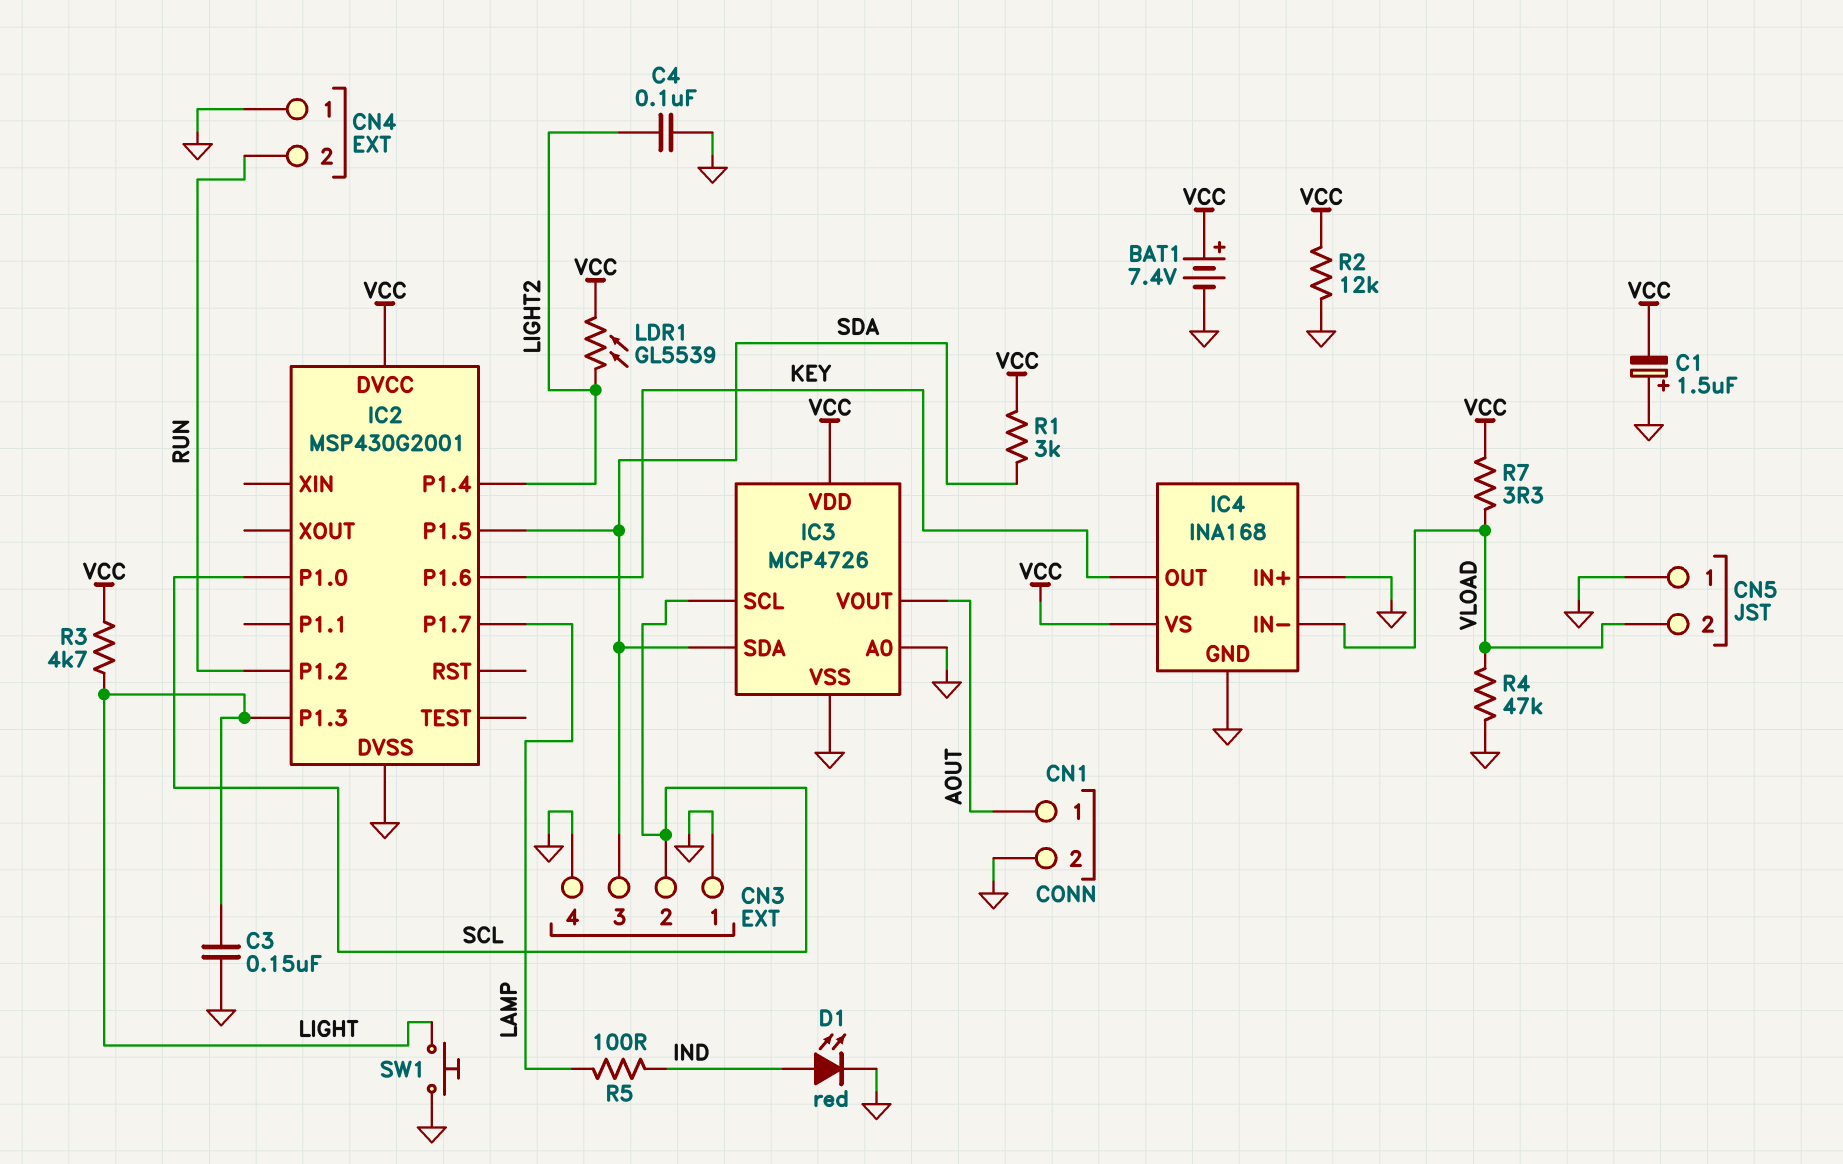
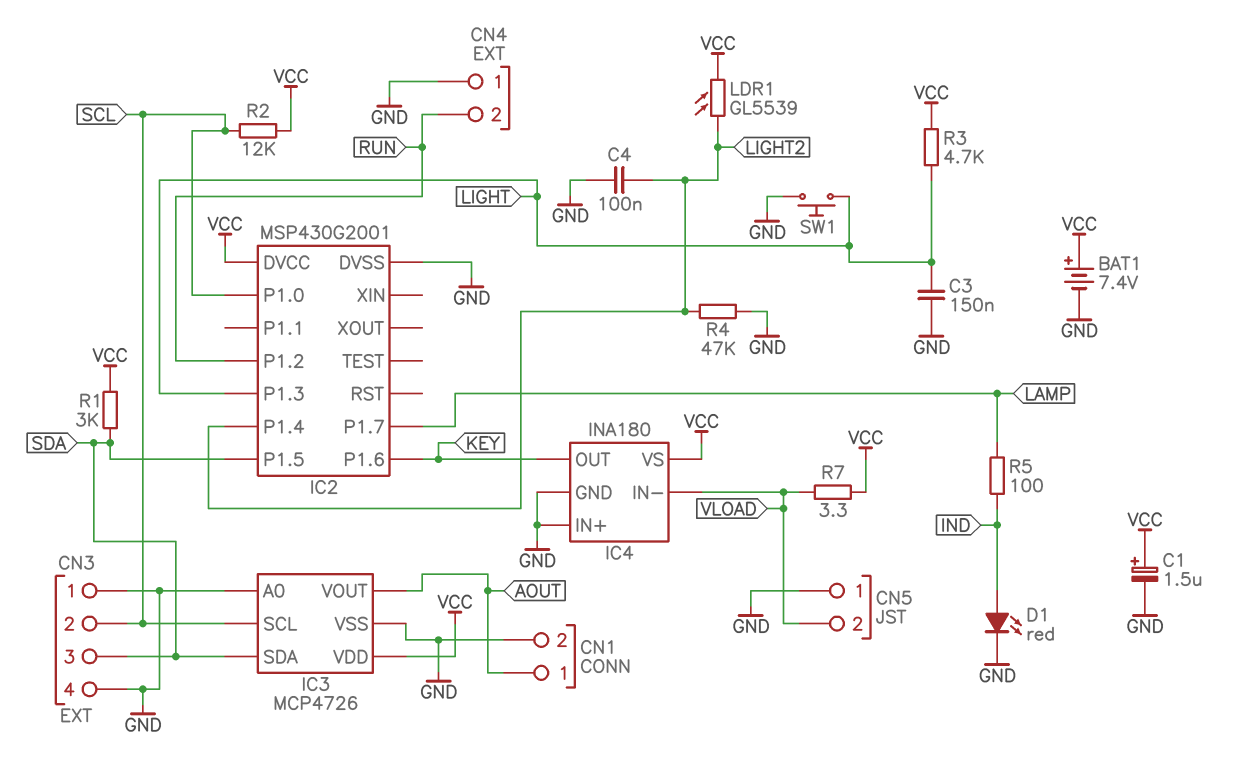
C1: 1.5uF (plus GND, minus VCC) -> 1.5uF (plus VCC, minus GND)
IC4: INA168 -> INA180
R2: 12k (GND, VCC) -> 12k (SCL, VCC)
R4: 47k (GND, VLOAD) -> 47k (GND, LIGHT2)

